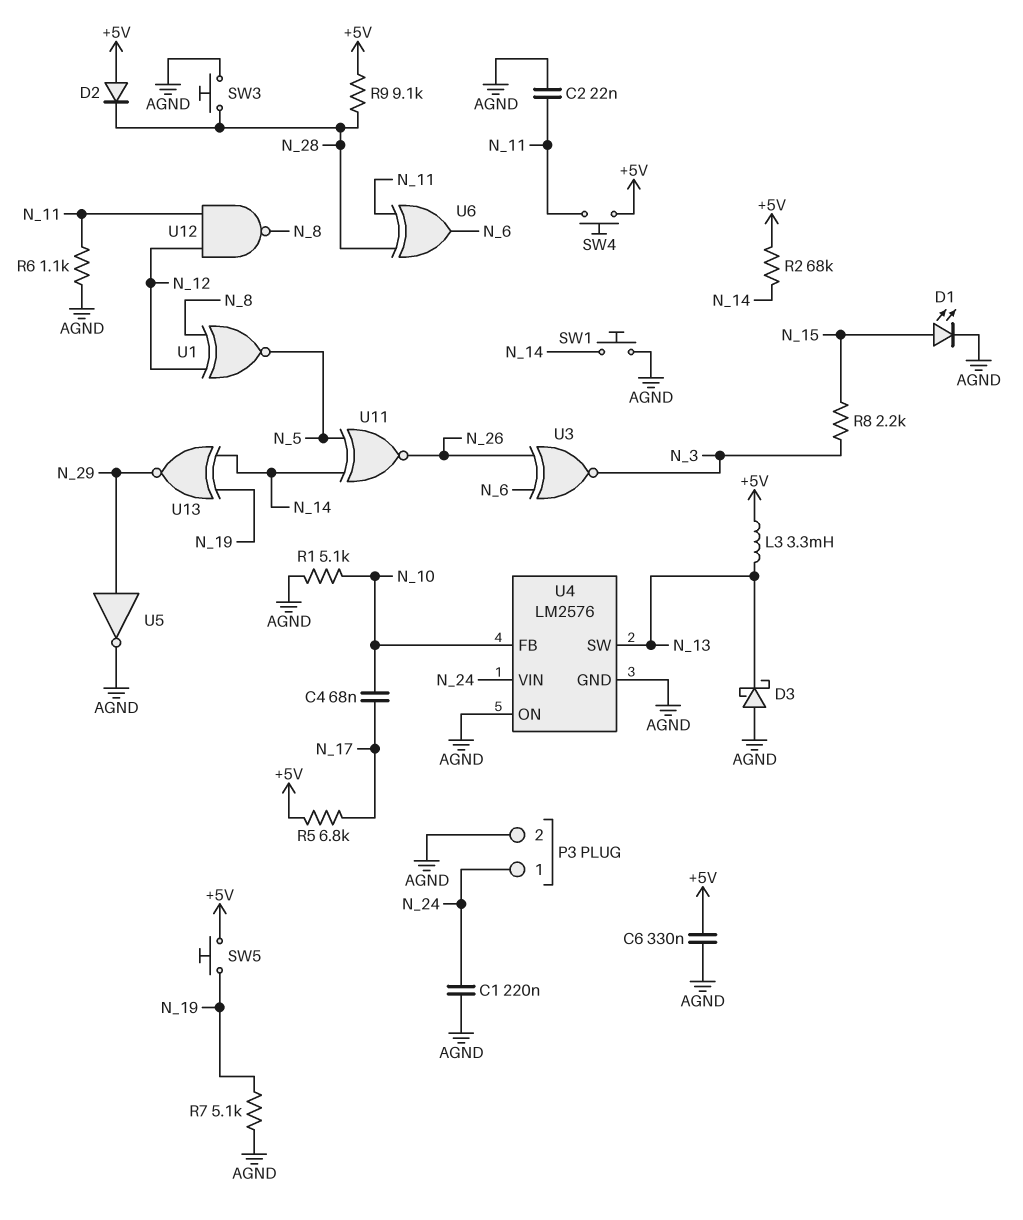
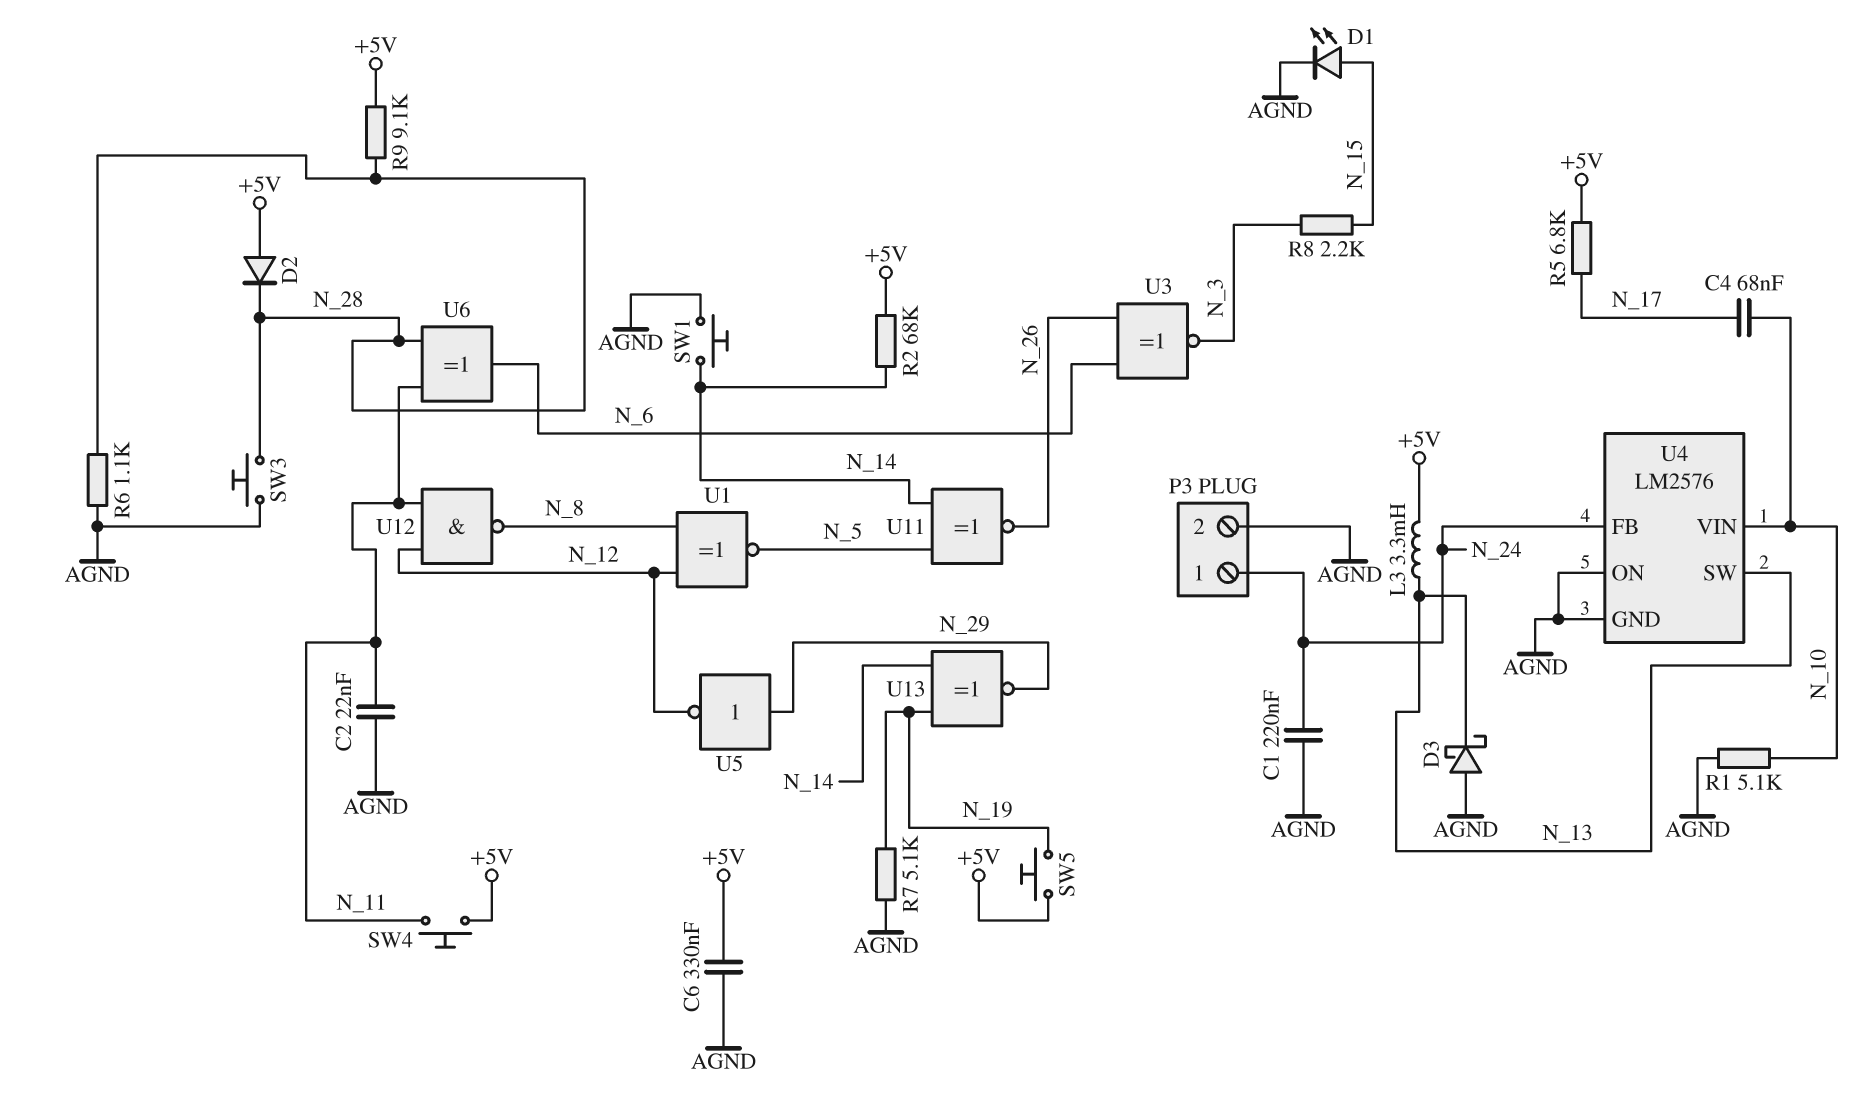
R6: 1.1k (AGND, N_11) -> 1.1k (AGND, N_28)
U4 pin FB: N_10 -> N_24
U4 pin VIN: N_24 -> N_10
U5: NOT (in N_29, out AGND) -> NOT (in N_29, out N_12)

